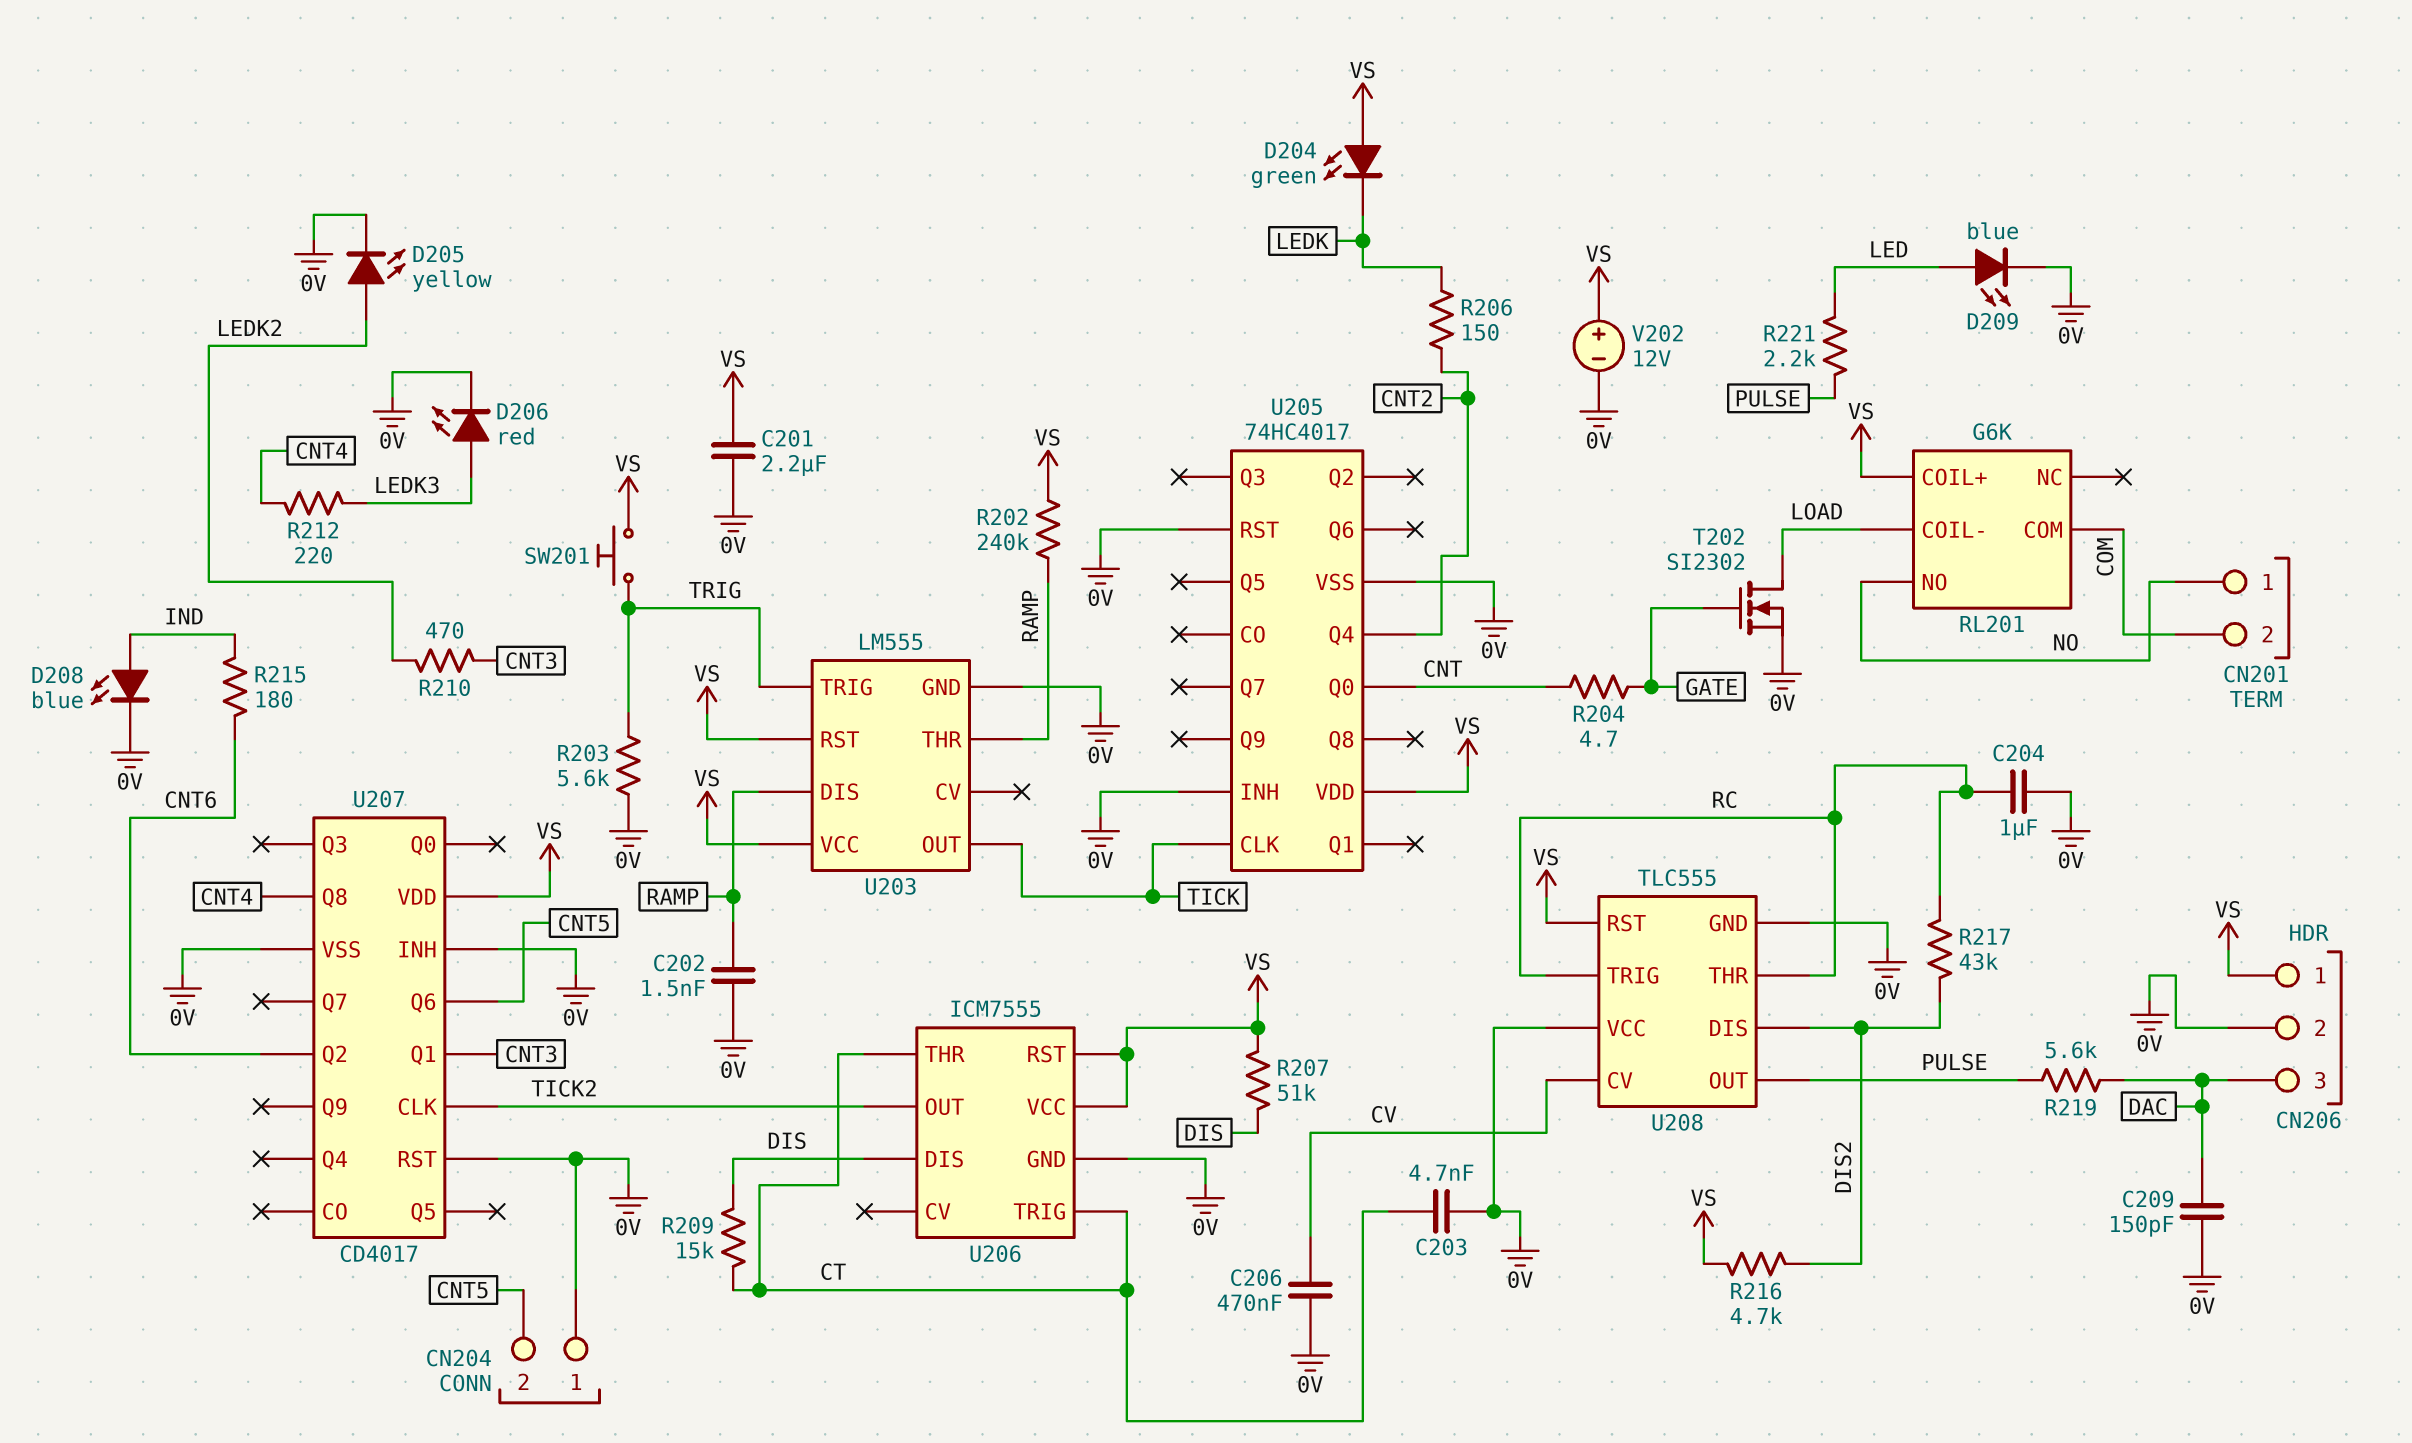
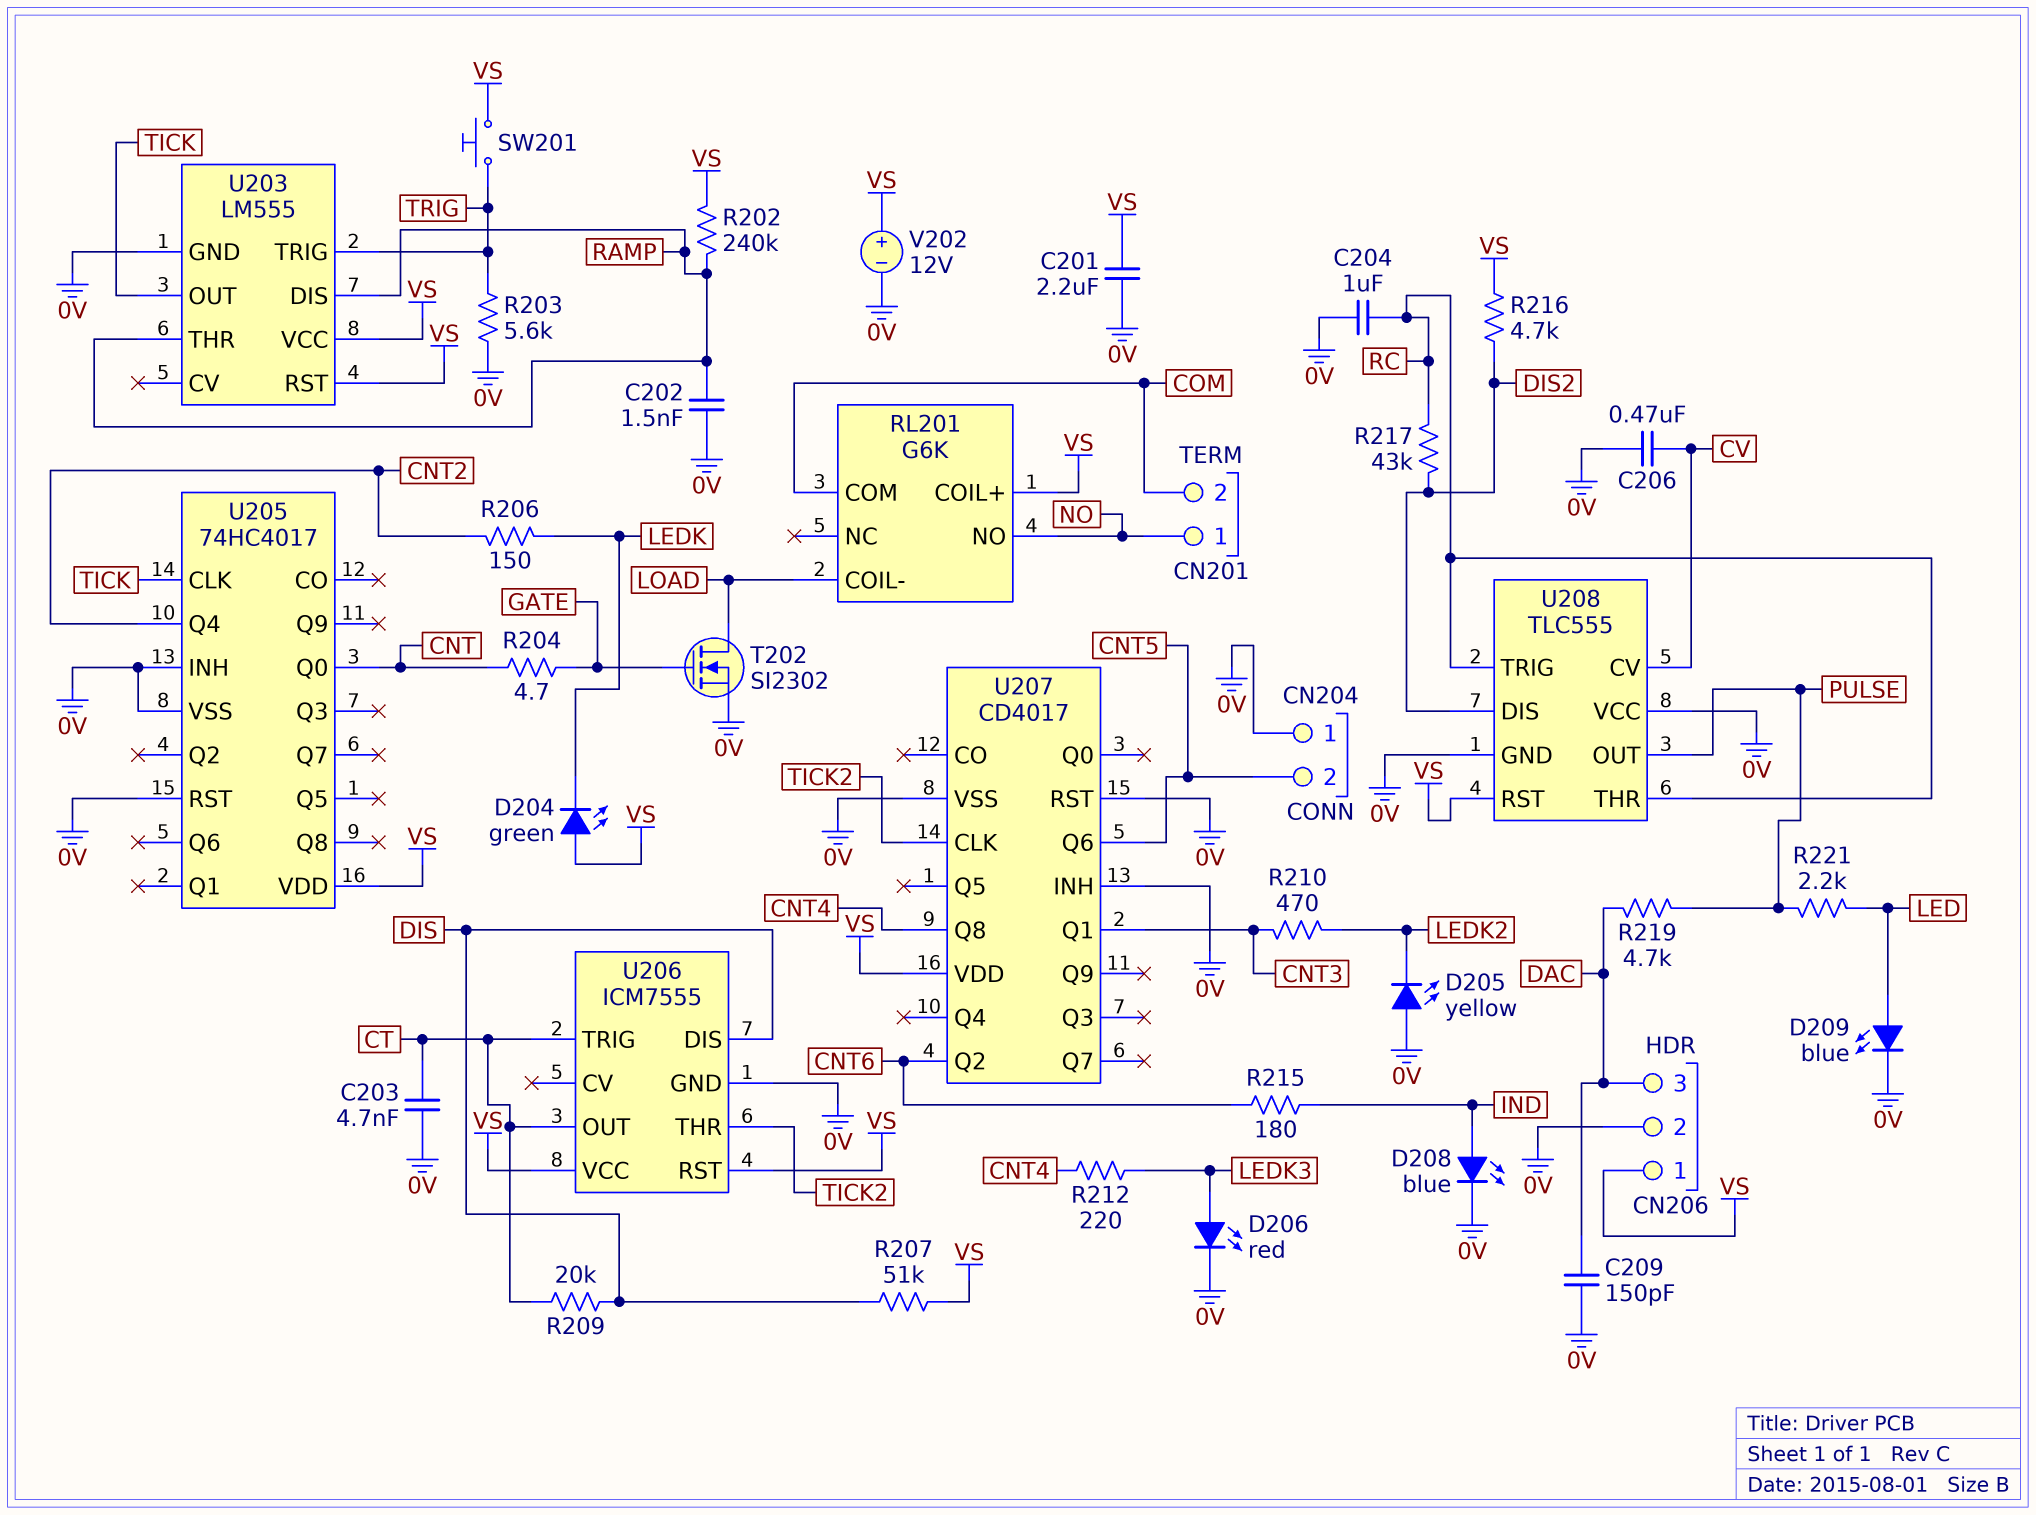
D205: LED yellow (A LEDK2, K 0V) -> LED yellow (A 0V, K LEDK2)
R209: 15k (CT, DIS) -> 20k (CT, DIS)
R219: 5.6k (DAC, PULSE) -> 4.7k (DAC, PULSE)
U206 pin OUT: TICK2 -> CT
U206 pin THR: CT -> TICK2

